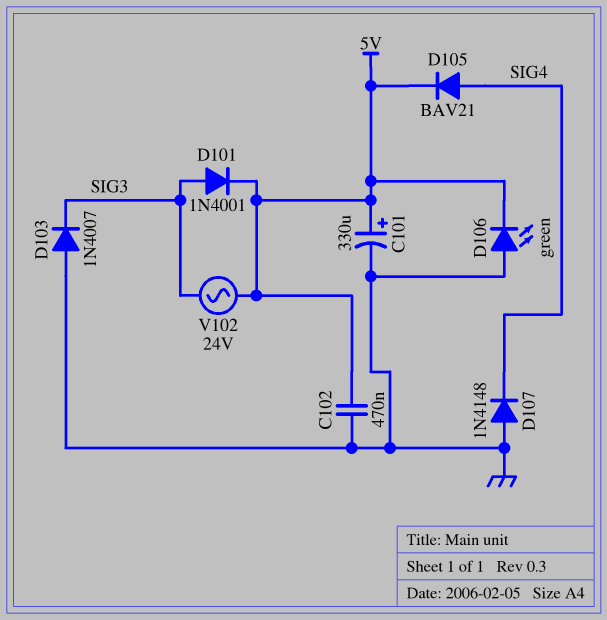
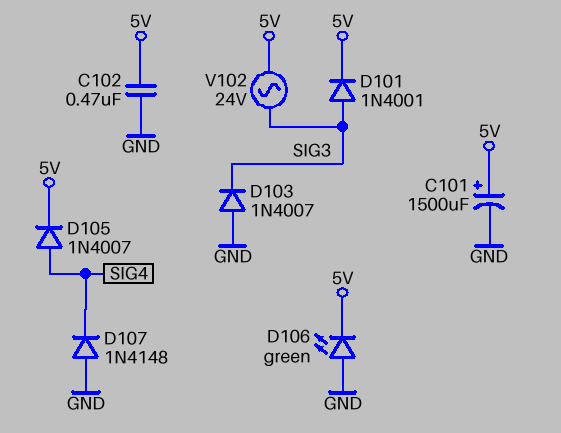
C101: 330uF (plus 5V, minus GND) -> 1500uF (plus 5V, minus GND)
D105: diode BAV21 (A SIG4, K 5V) -> diode 1N4007 (A SIG4, K 5V)

